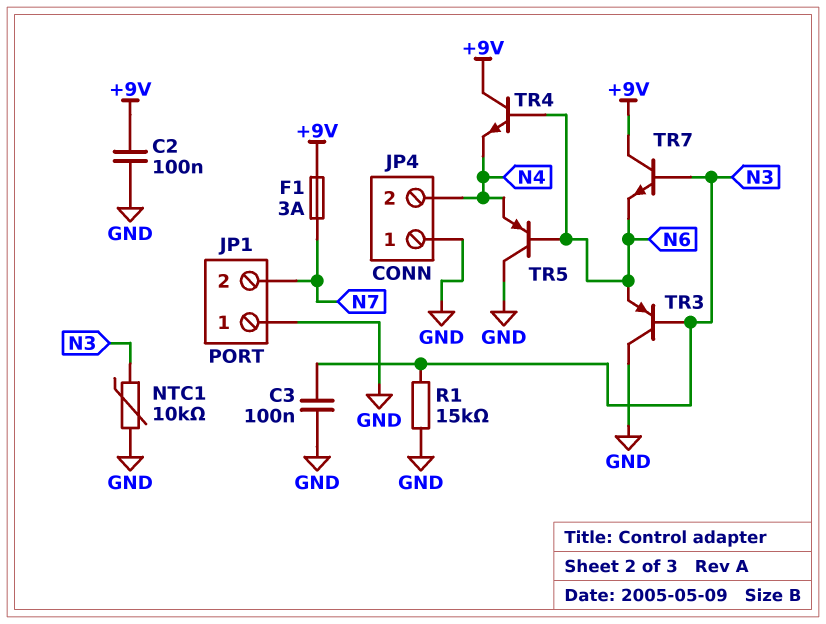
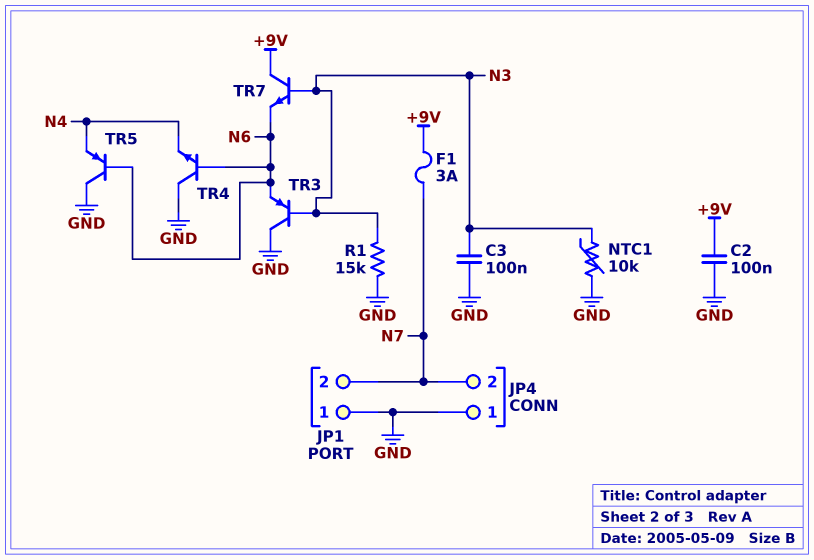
JP4 pin 2: N4 -> N7
TR4: NPN (B N6, C +9V, E N4) -> NPN (B N6, C GND, E N4)

